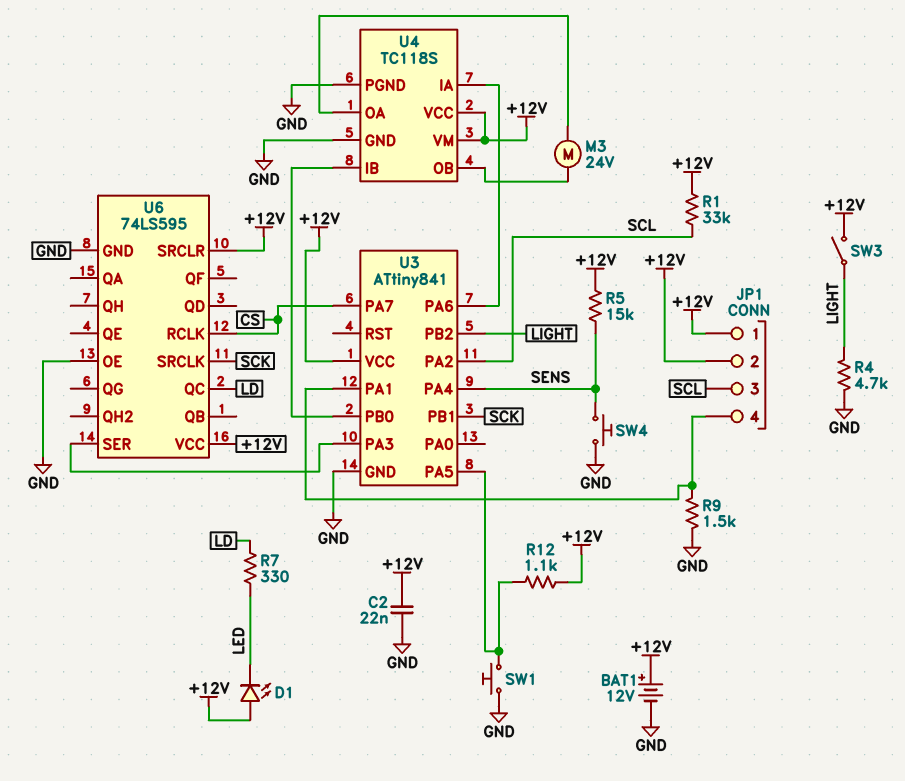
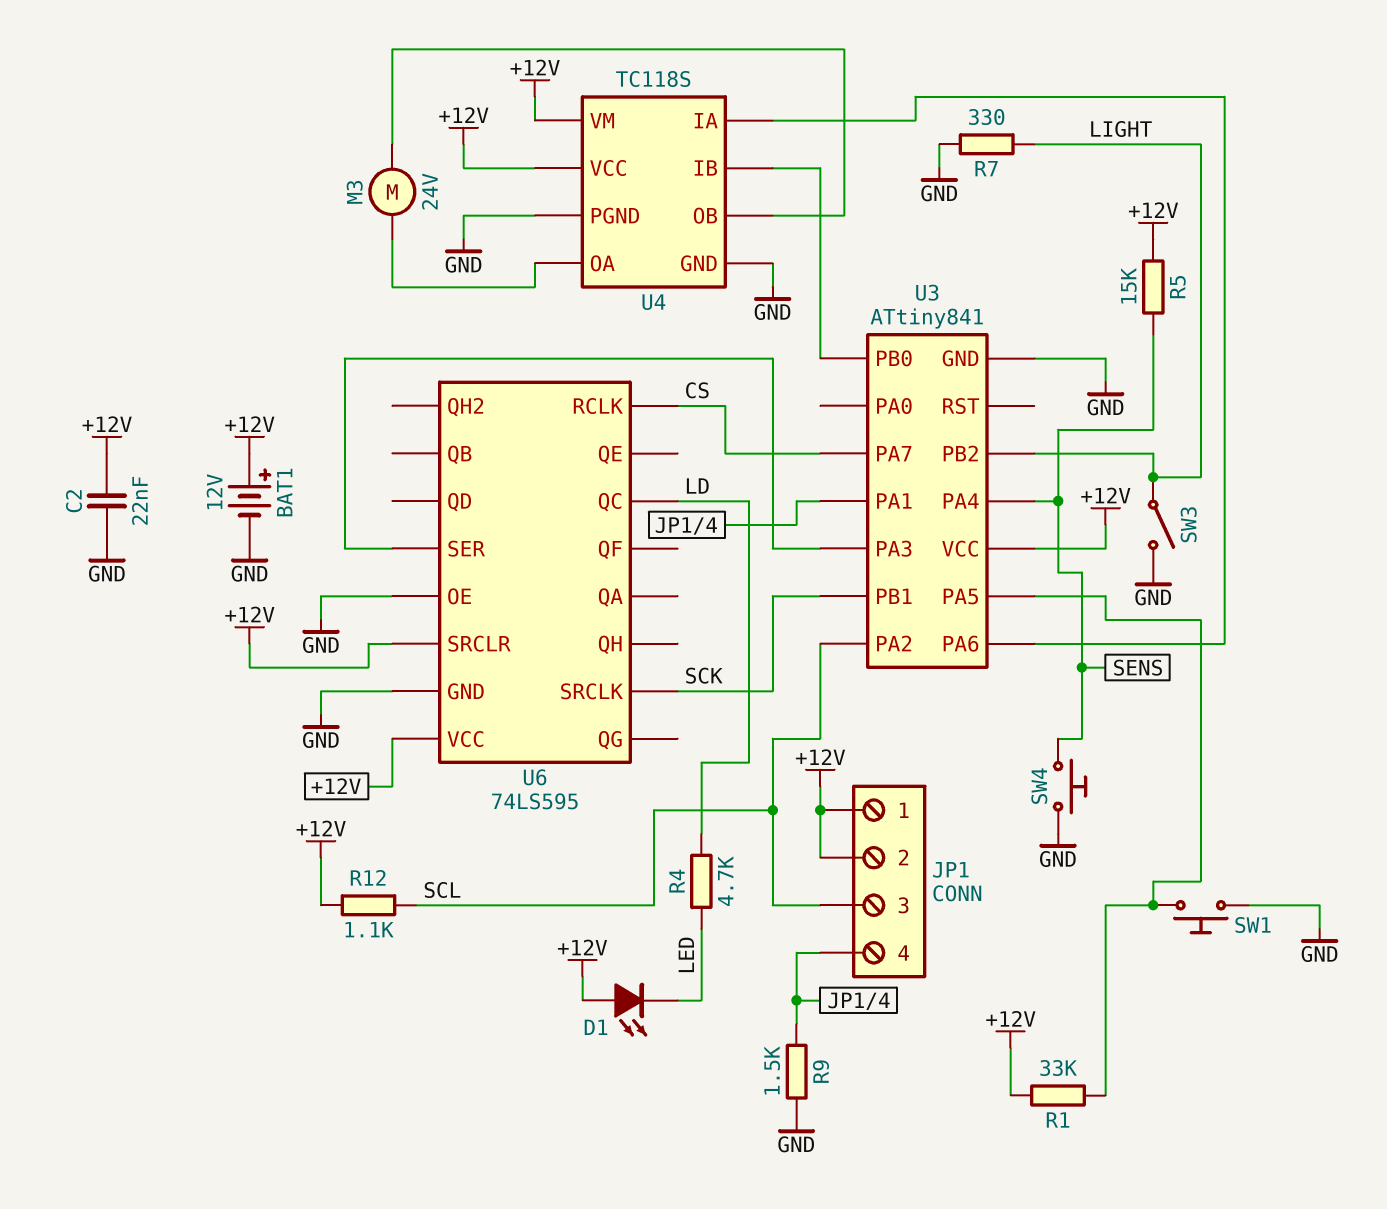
R1: 33k (+12V, SCL) -> 33k (+12V, U3/PA5)
R4: 4.7k (GND, LIGHT) -> 4.7k (LD, LED)
R7: 330 (LD, LED) -> 330 (GND, LIGHT)
R12: 1.1k (+12V, U3/PA5) -> 1.1k (+12V, SCL)
SW3: switch (+12V, LIGHT) -> switch (GND, LIGHT)

